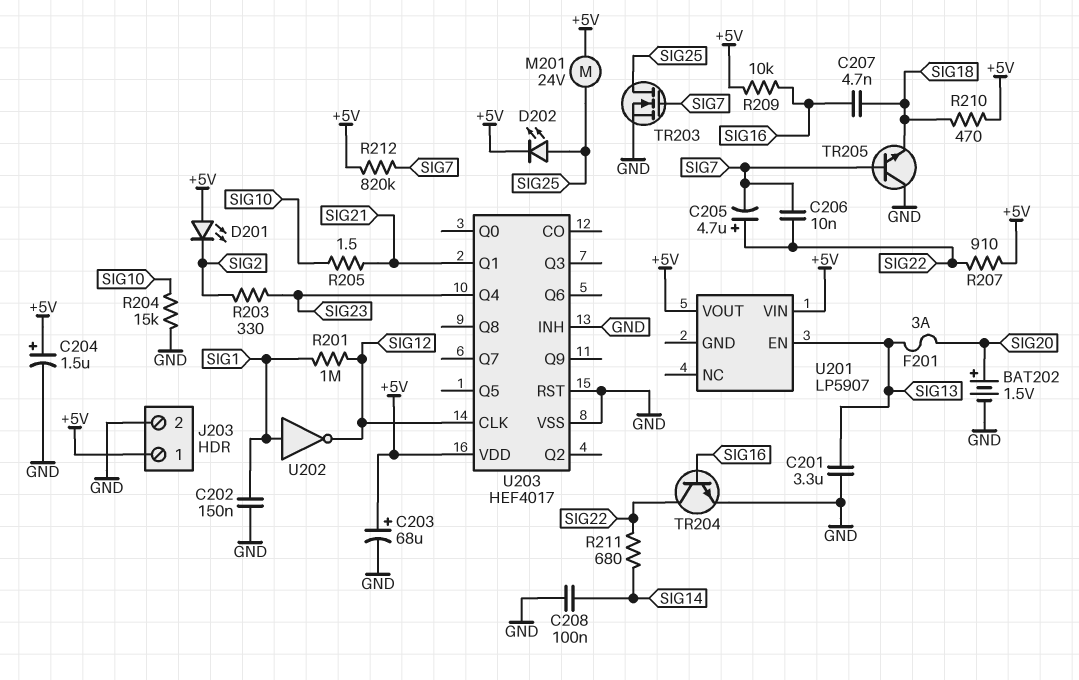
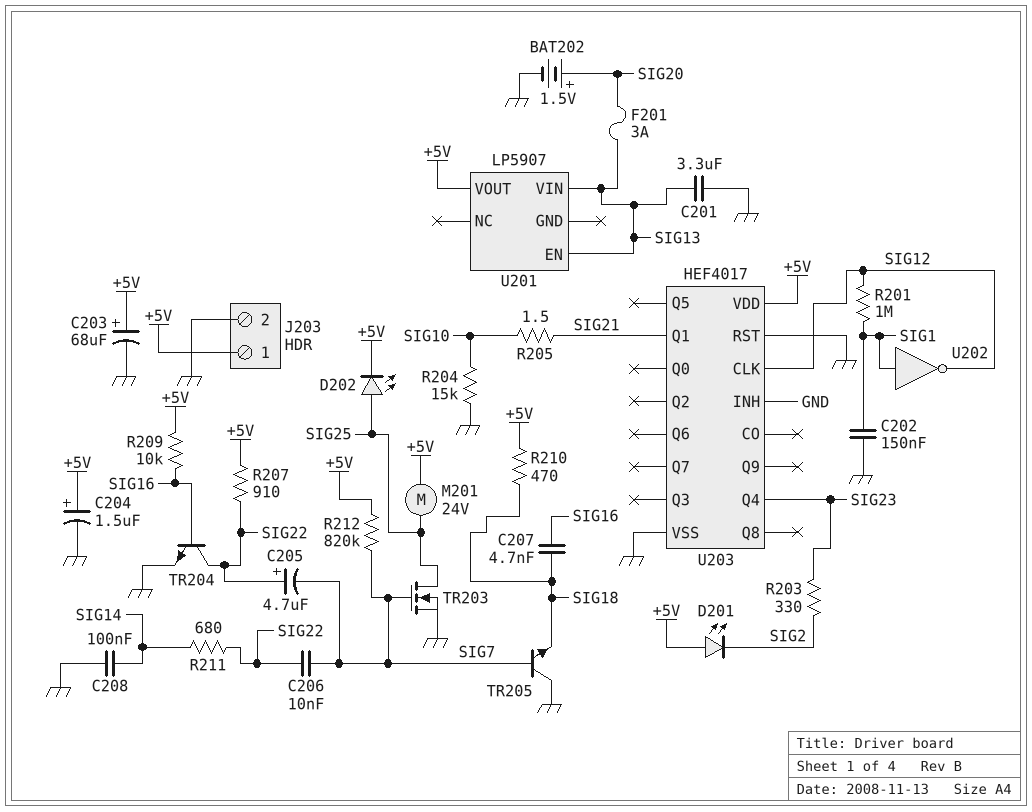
U201 pin VIN: +5V -> SIG13

